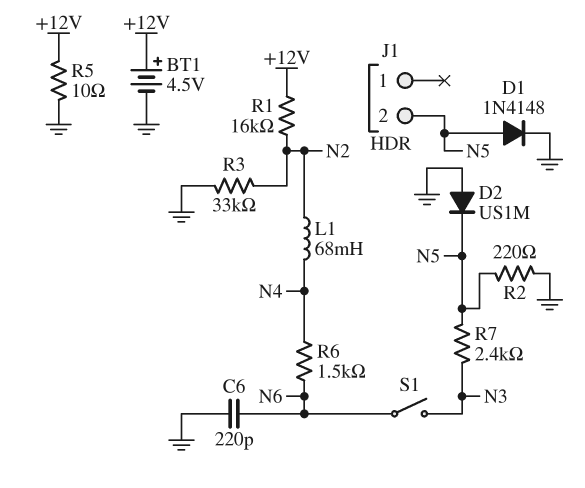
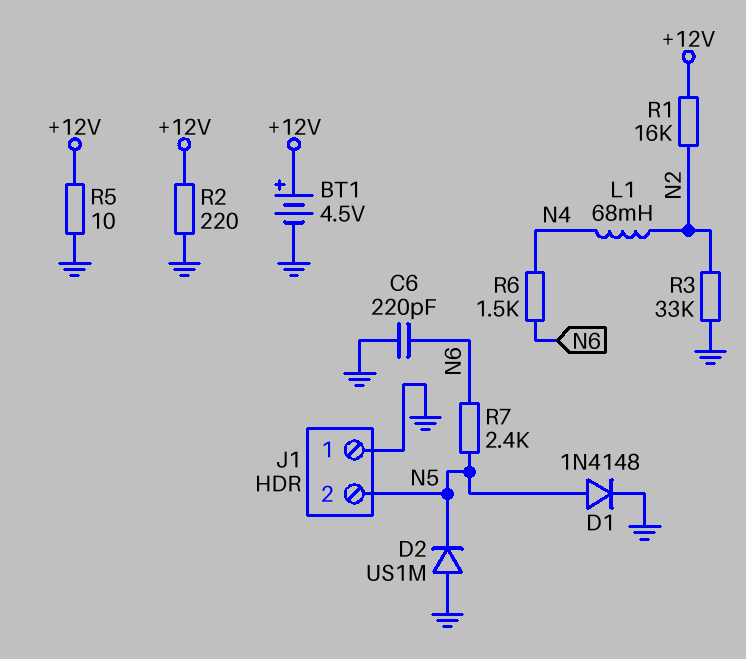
J1 pin 1: none -> GND
R2: 220 (GND, N5) -> 220 (+12V, GND)
R7: 2.4k (N3, N5) -> 2.4k (N5, N6)
S1: switch (N3, N6) -> none

